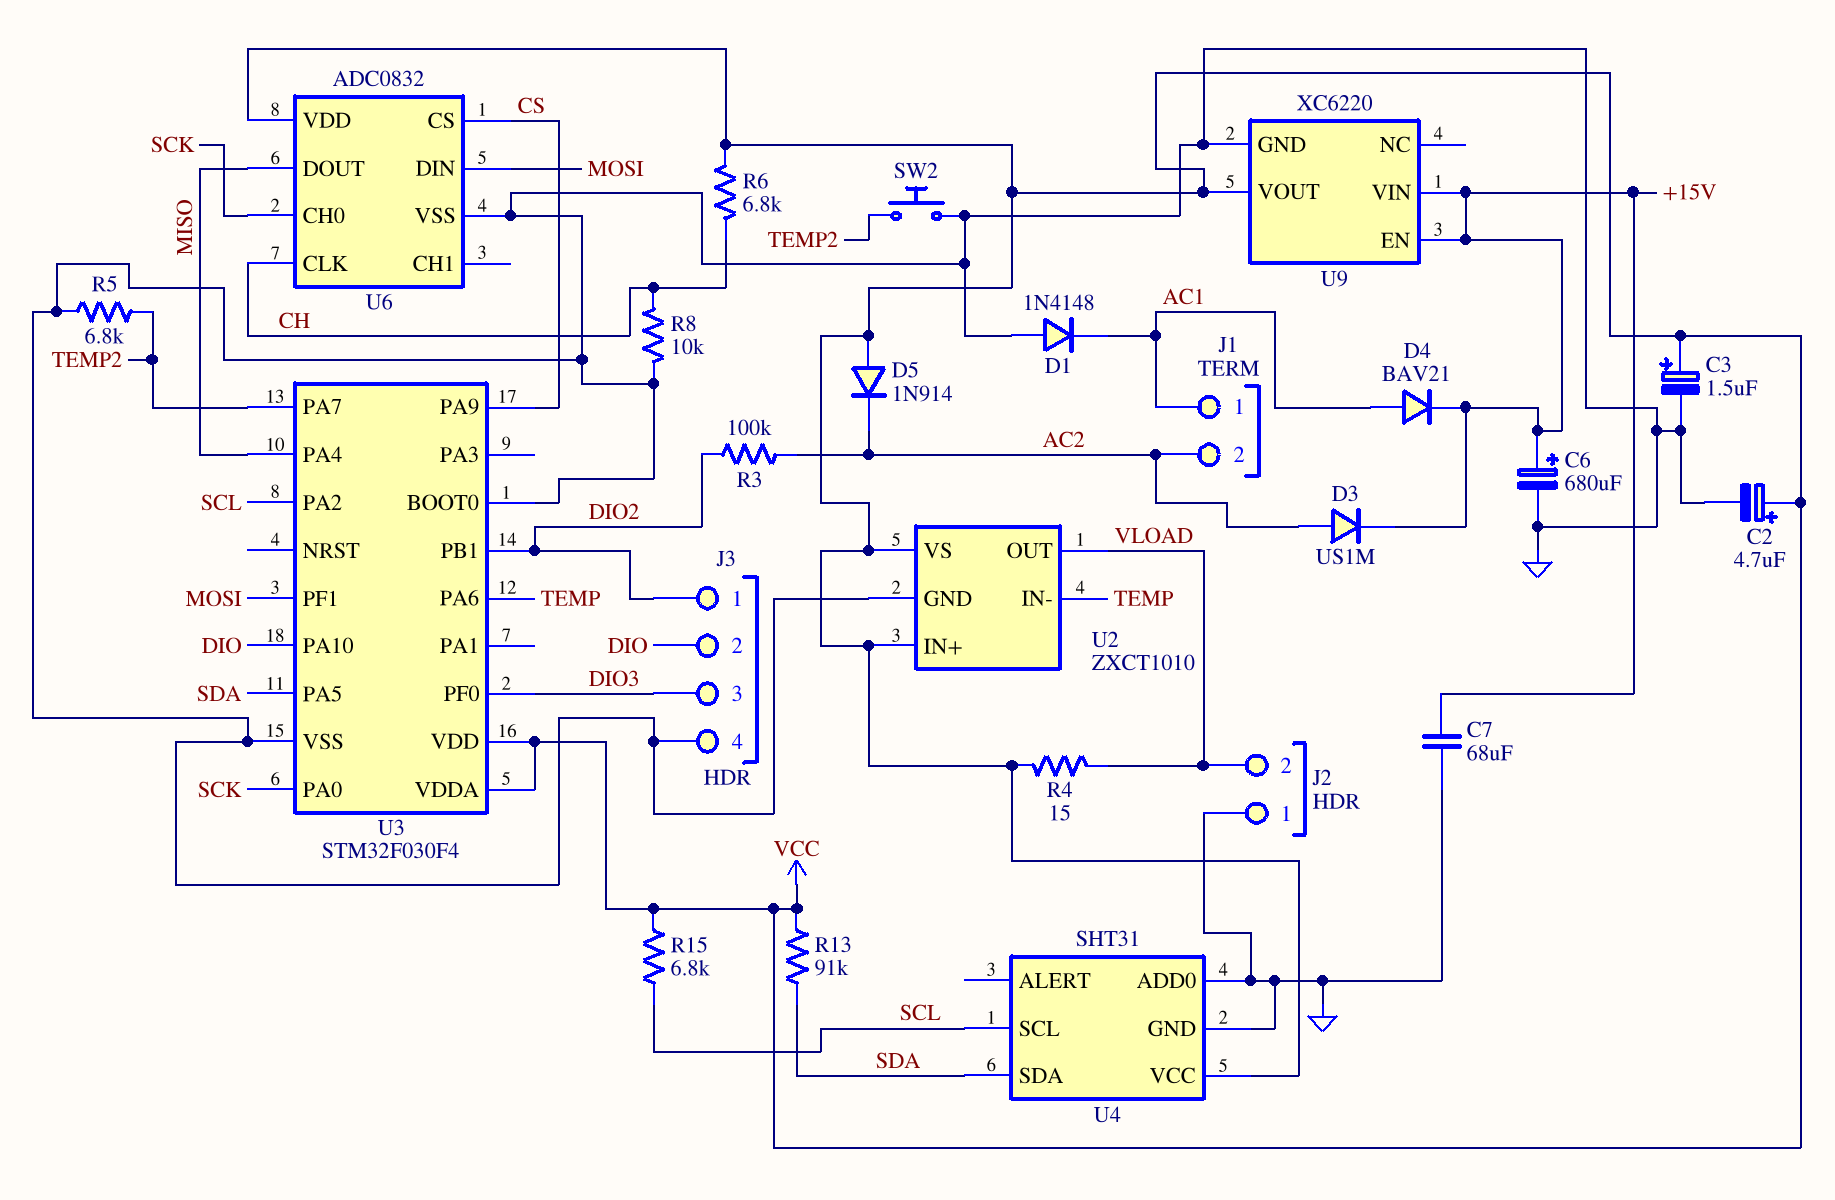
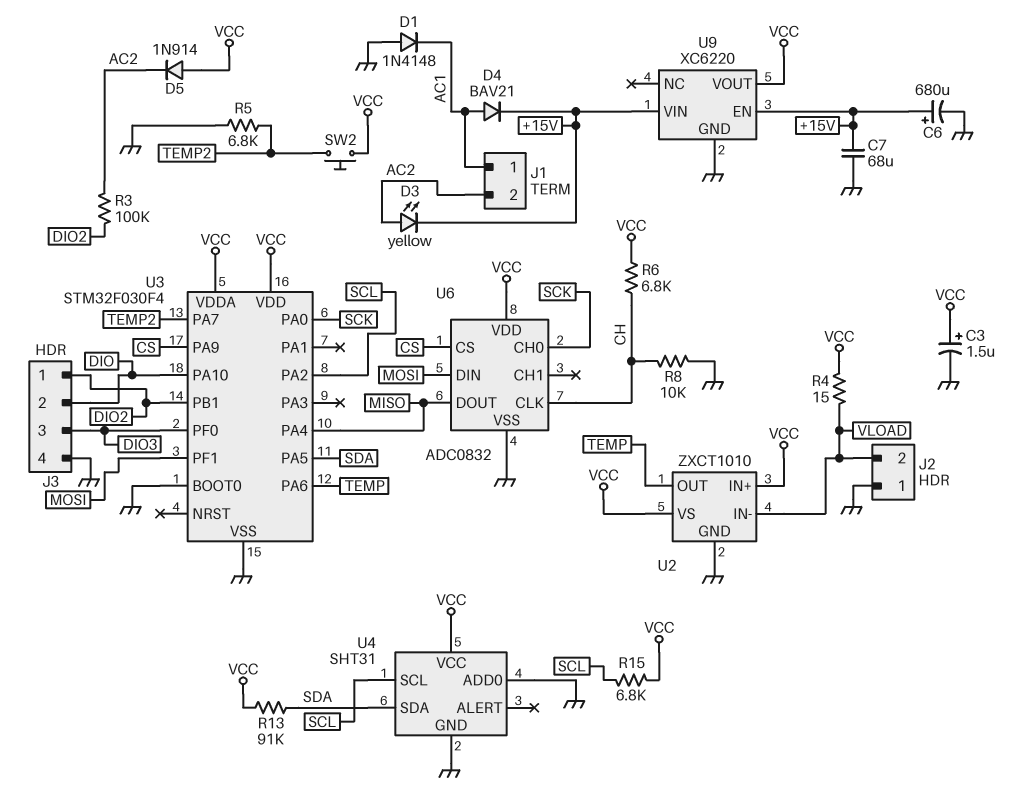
C2: 4.7uF (plus VCC, minus GND) -> none
D3: diode US1M (A AC2, K +15V) -> LED yellow (A AC2, K +15V)
SW2: button (GND, TEMP2) -> button (TEMP2, VCC)
U2 pin IN-: TEMP -> VLOAD
U2 pin OUT: VLOAD -> TEMP

